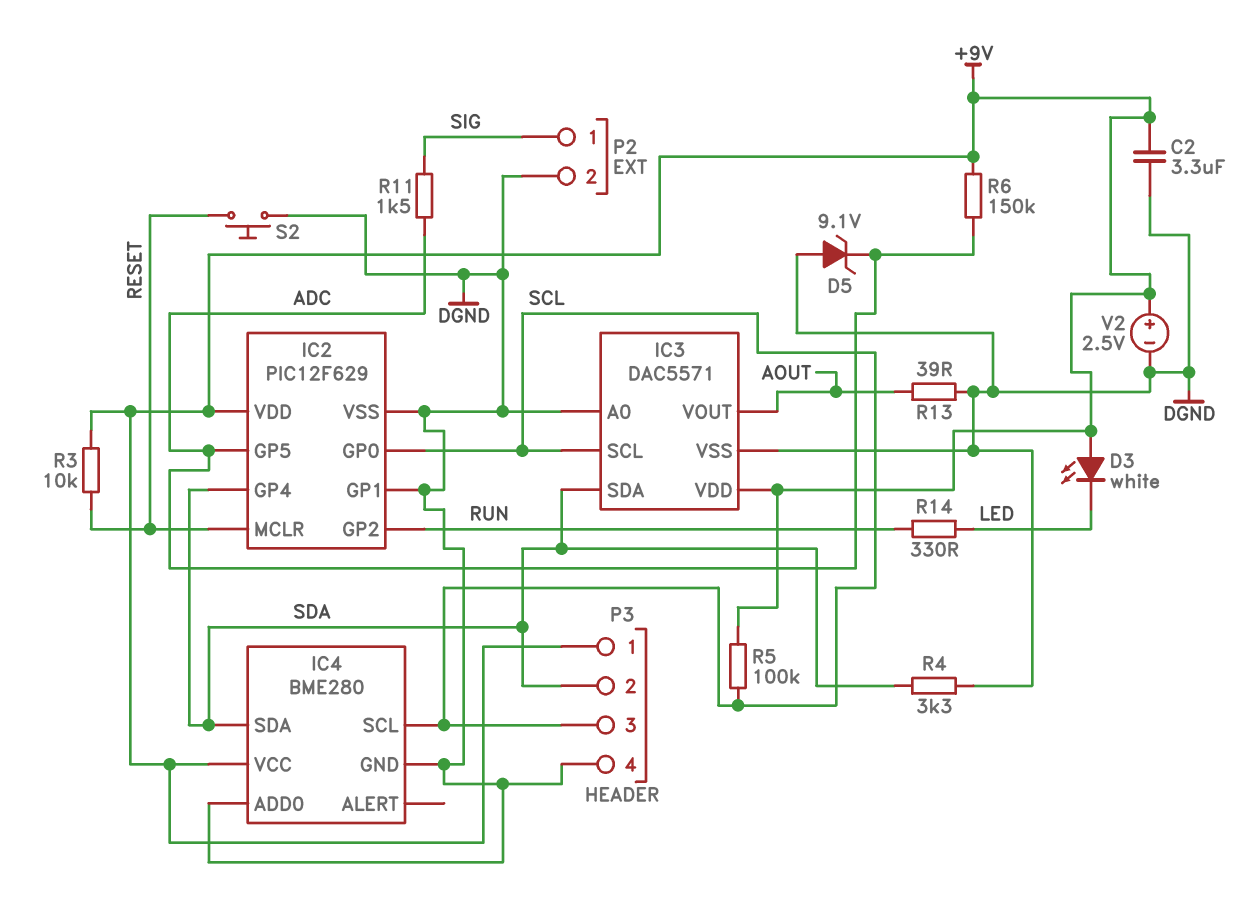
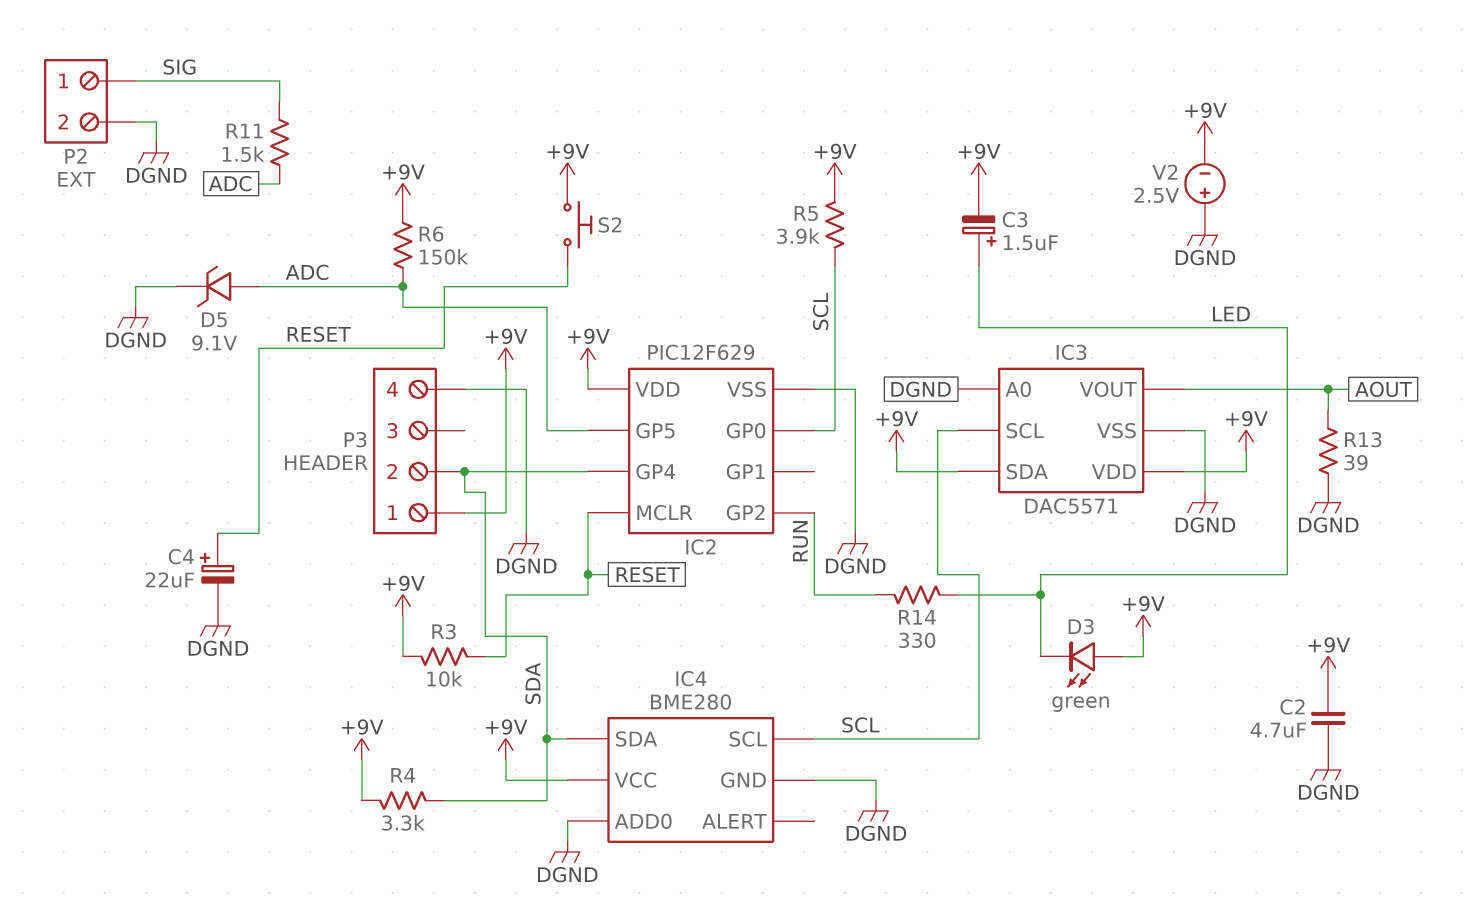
C2: 3.3uF (+9V, DGND) -> 4.7uF (+9V, DGND)
C3: none -> 1.5uF (plus LED, minus +9V)
C4: none -> 22uF (plus RESET, minus DGND)
D3: LED white (A +9V, K LED) -> LED green (A +9V, K LED)
D5: zener 9.1V (A DGND, K ADC) -> zener 9.1V (A ADC, K DGND)
IC2 pin GP1: DGND -> none
IC3 pin SDA: SDA -> +9V
P3 pin 3: SCL -> none
R4: 3.3k (DGND, SDA) -> 3.3k (+9V, SDA)
R5: 100k (+9V, SCL) -> 3.9k (+9V, SCL)
S2: button (DGND, RESET) -> button (+9V, RESET)
V2: 2.5V (plus +9V, minus DGND) -> 2.5V (plus DGND, minus +9V)

